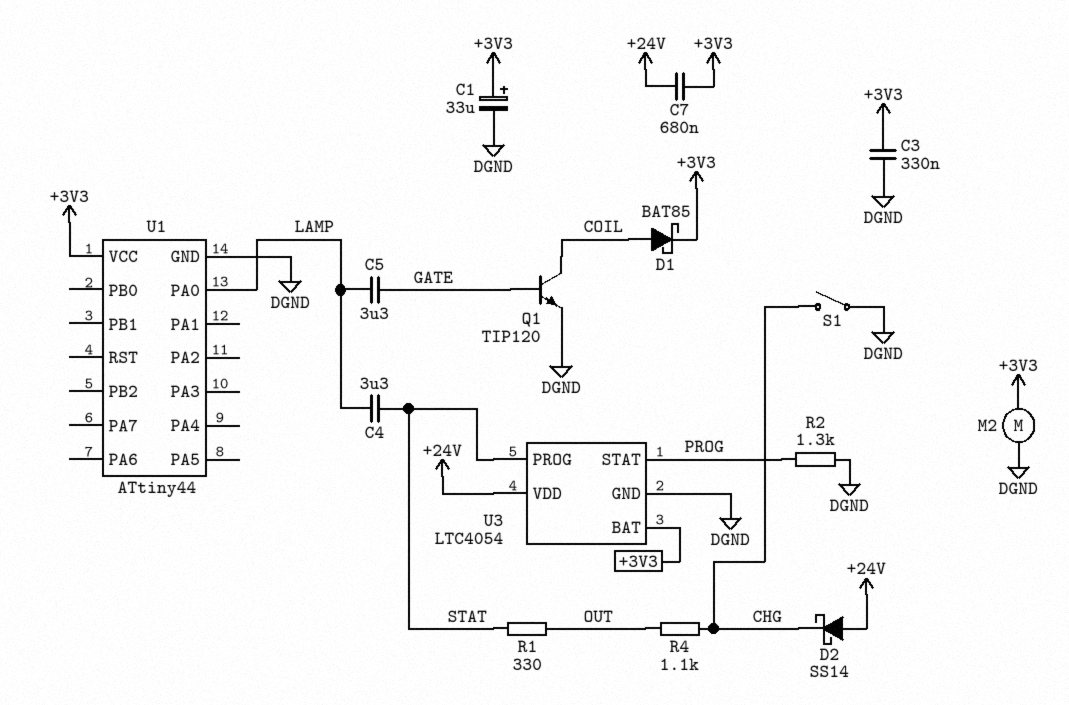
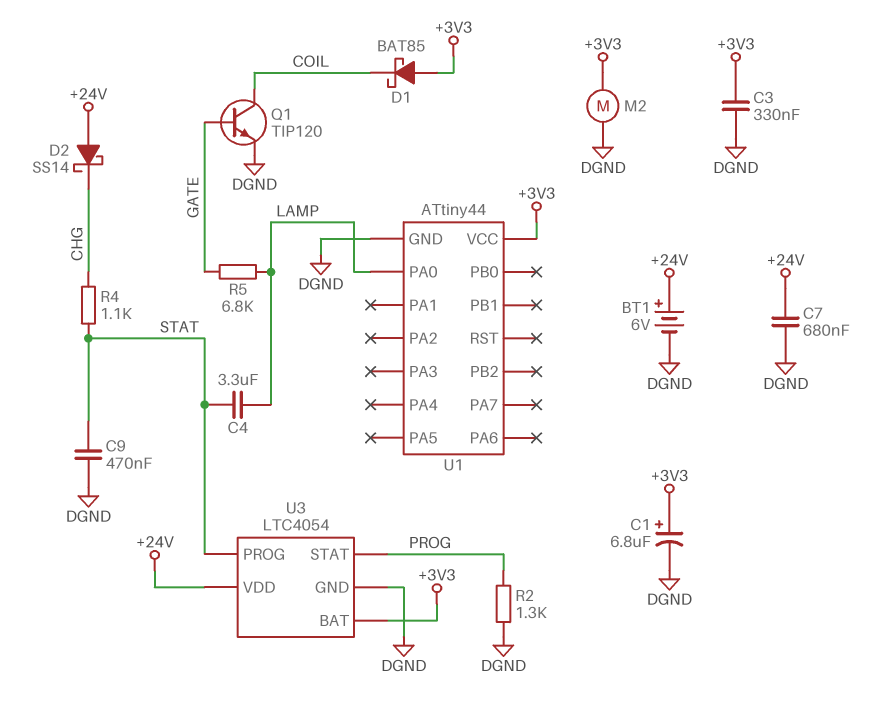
BT1: none -> 6V (plus +24V, minus DGND)
C1: 33uF (plus +3V3, minus DGND) -> 6.8uF (plus +3V3, minus DGND)
C5: 3.3uF (GATE, LAMP) -> none
C7: 680nF (+3V3, +24V) -> 680nF (+24V, DGND)
C9: none -> 470nF (DGND, STAT)
D1: schottky BAT85 (A COIL, K +3V3) -> schottky BAT85 (A +3V3, K COIL)
R1: 330 (OUT, STAT) -> none
R4: 1.1k (CHG, OUT) -> 1.1k (CHG, STAT)
R5: none -> 6.8k (GATE, LAMP)
S1: switch (CHG, DGND) -> none

